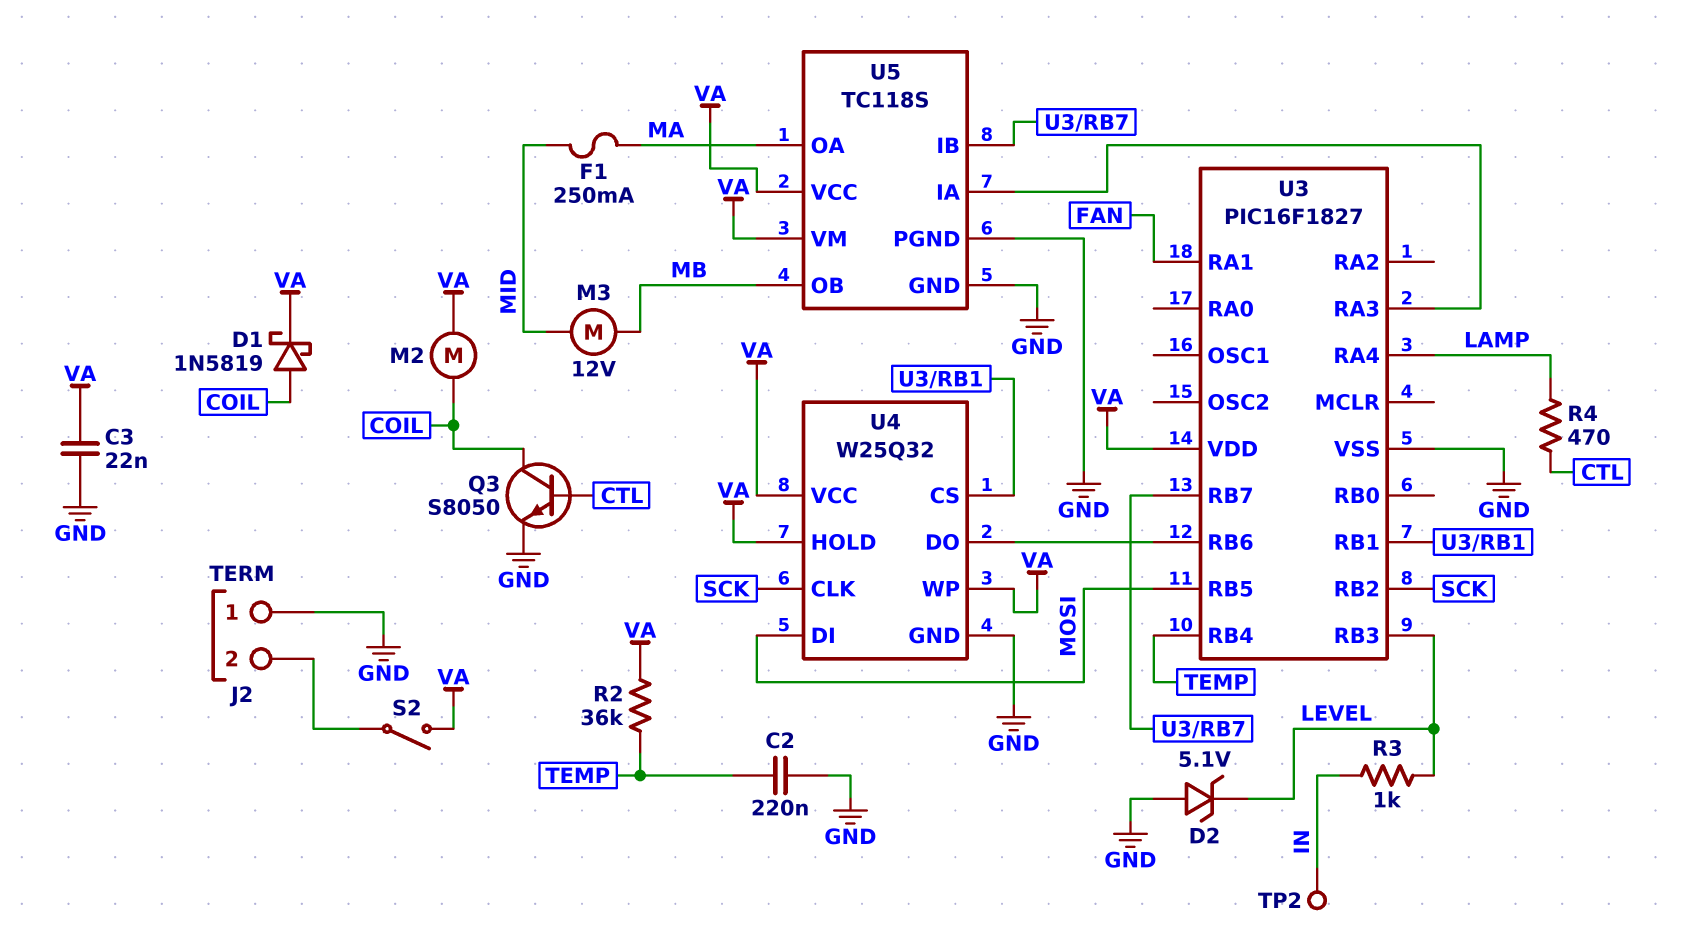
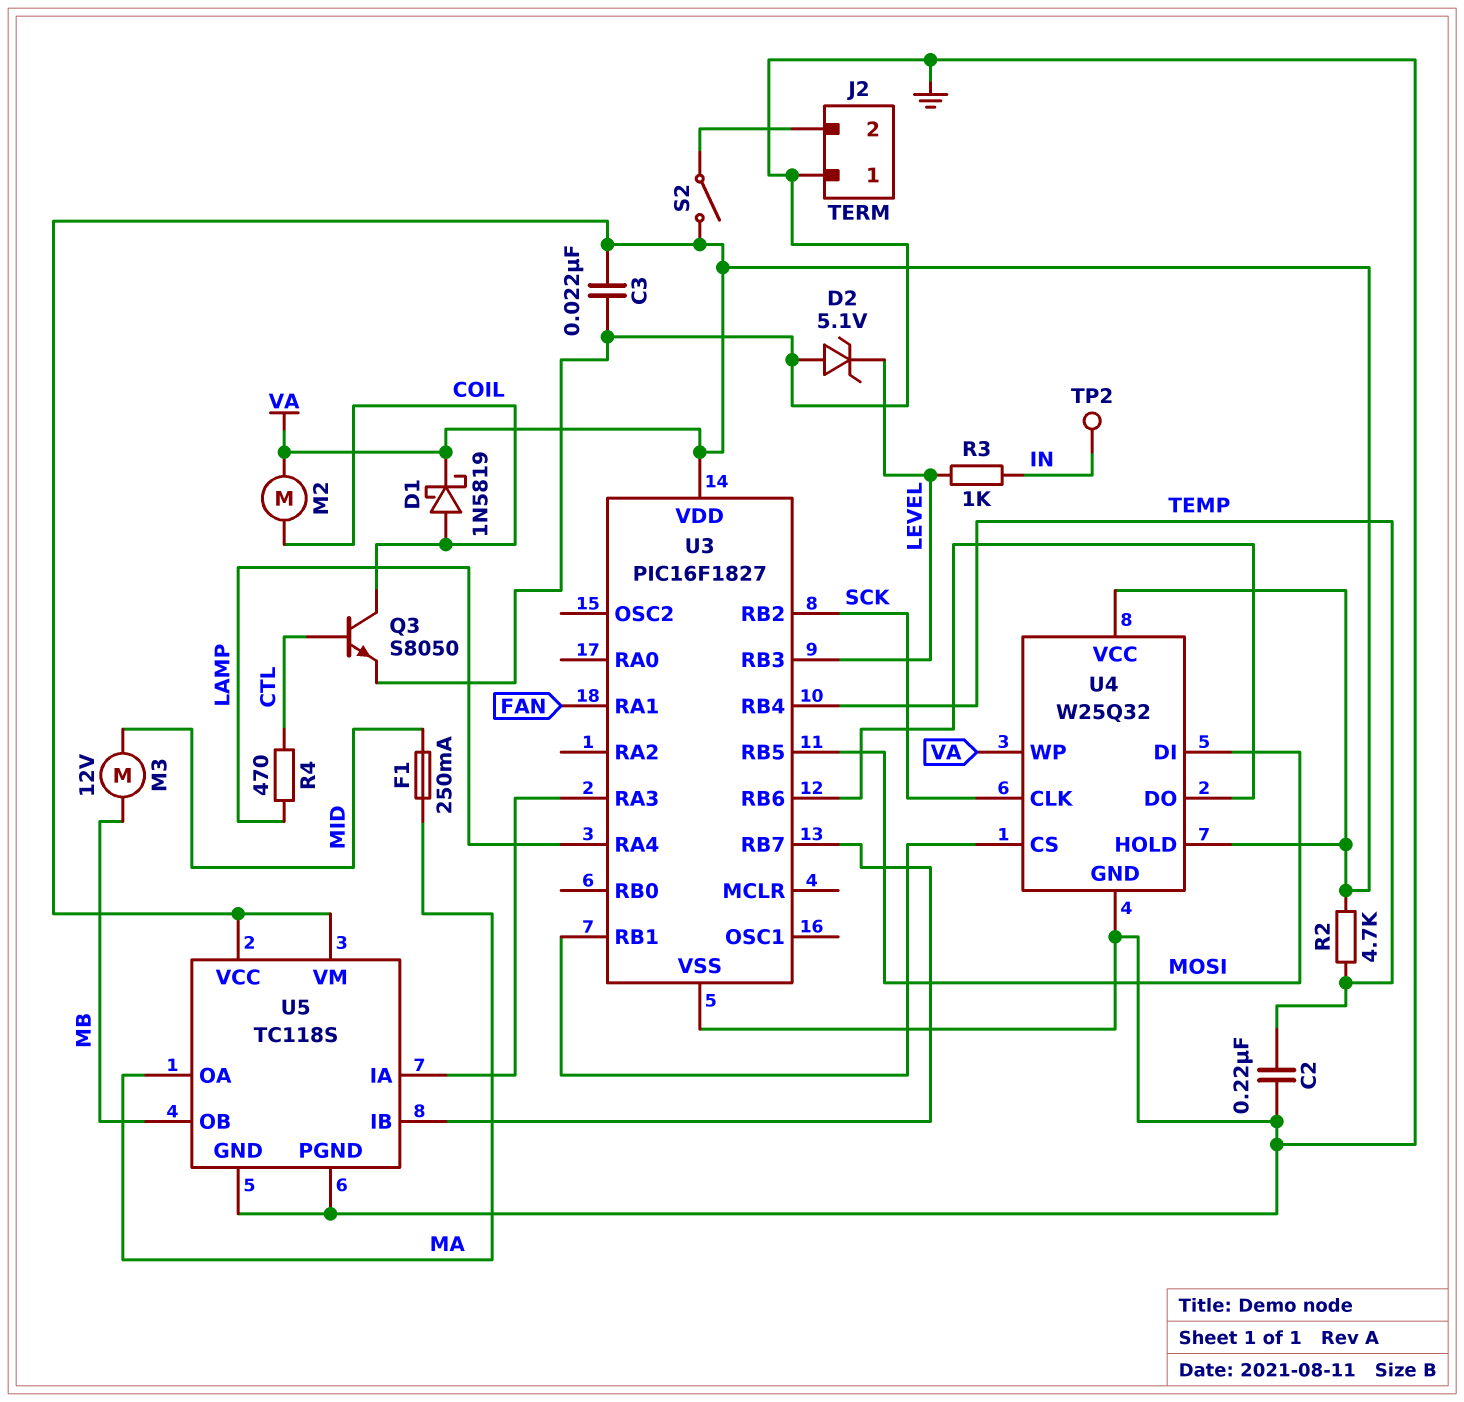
R2: 36k (TEMP, VA) -> 4.7k (TEMP, VA)

